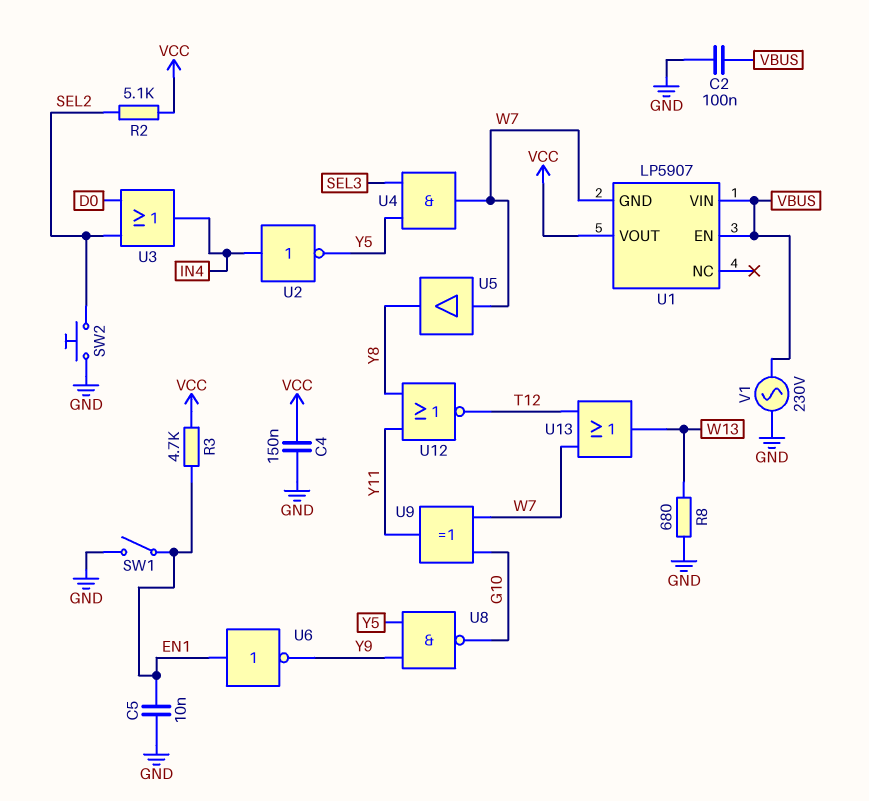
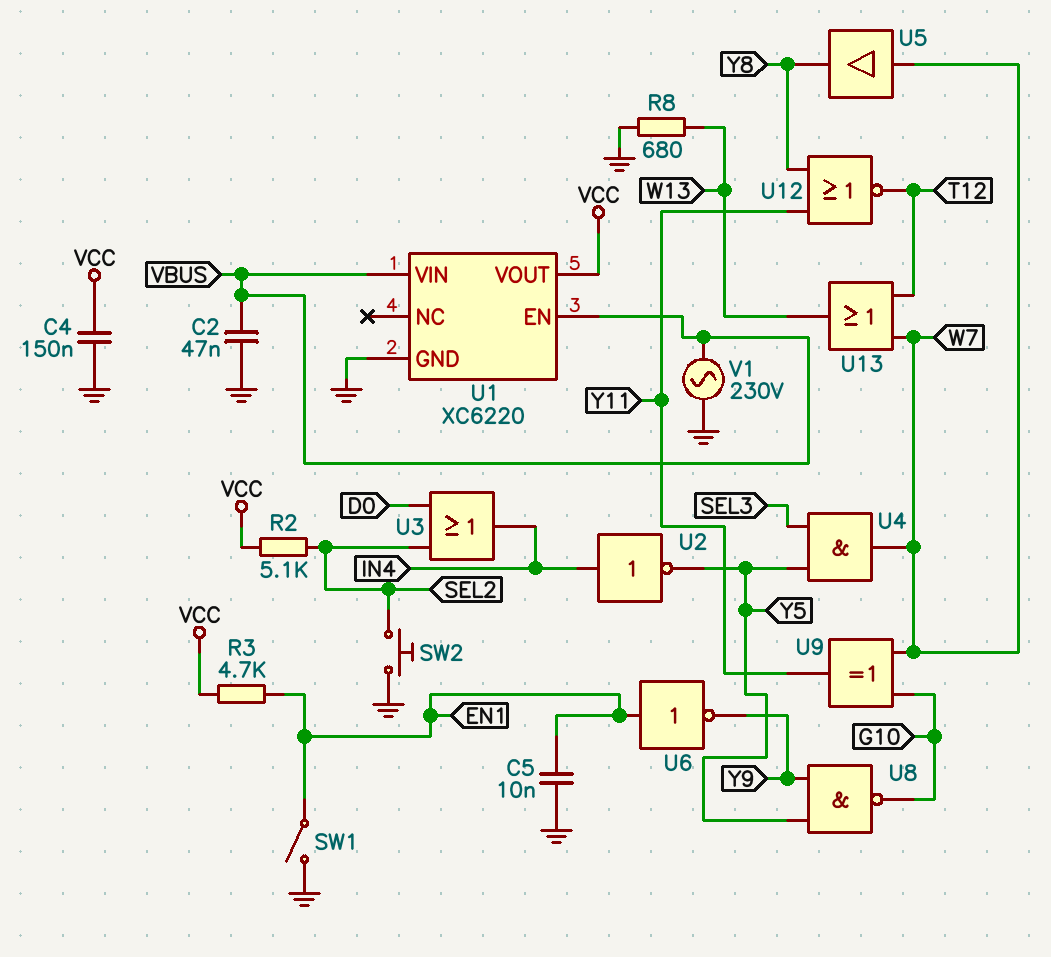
C2: 100nF (GND, VBUS) -> 47nF (GND, VBUS)
U1: LP5907 -> XC6220
U1 pin GND: W7 -> GND

